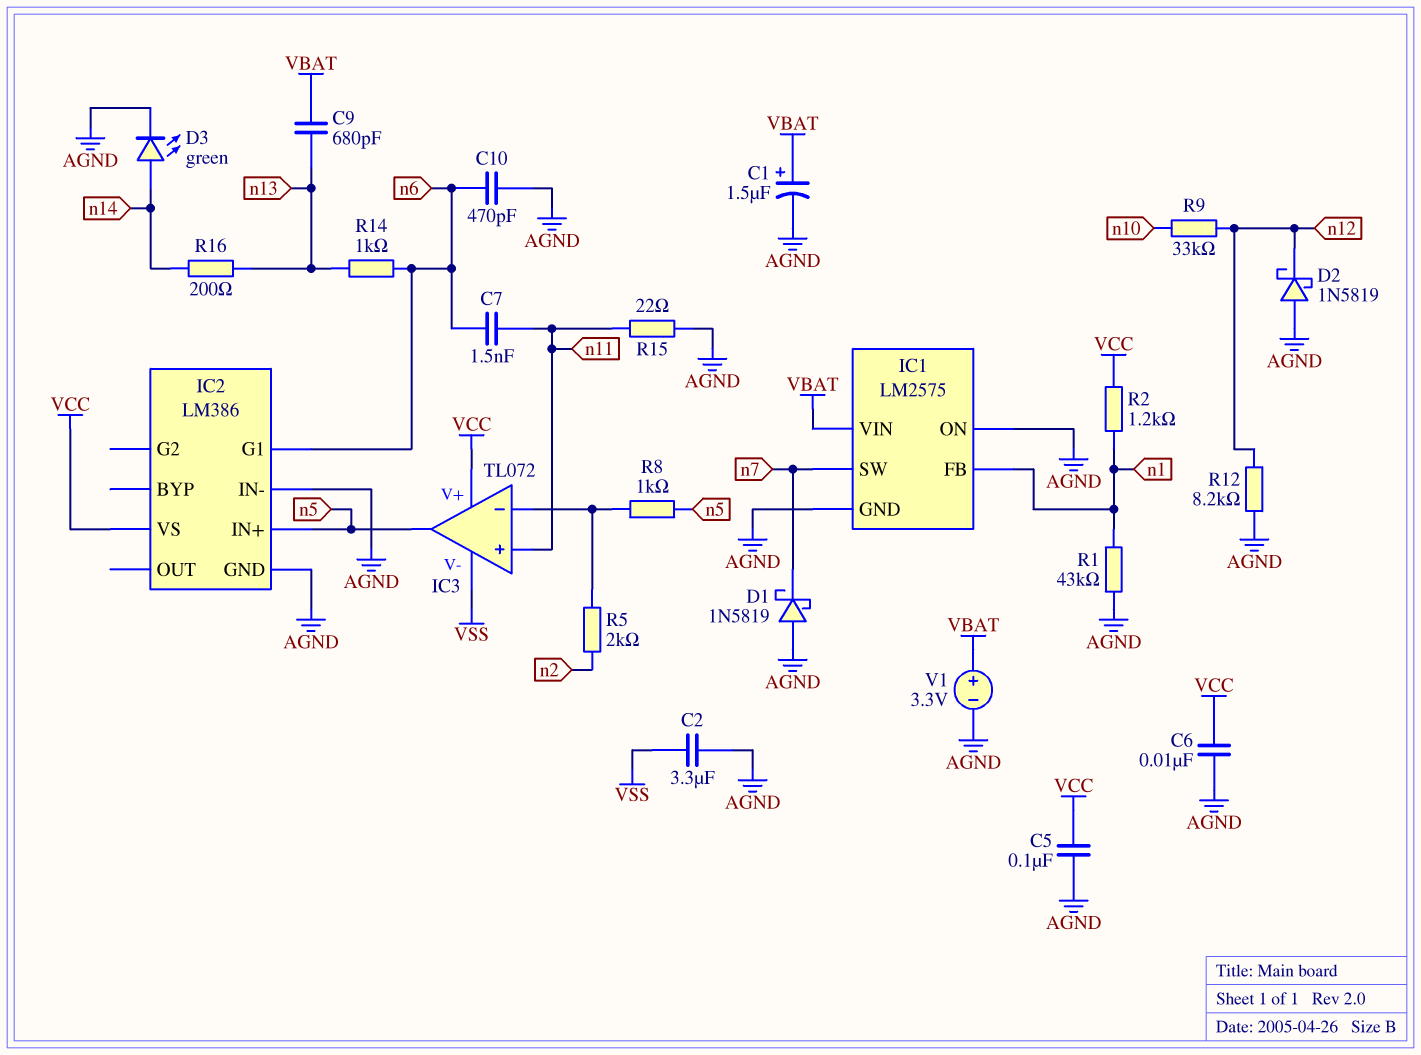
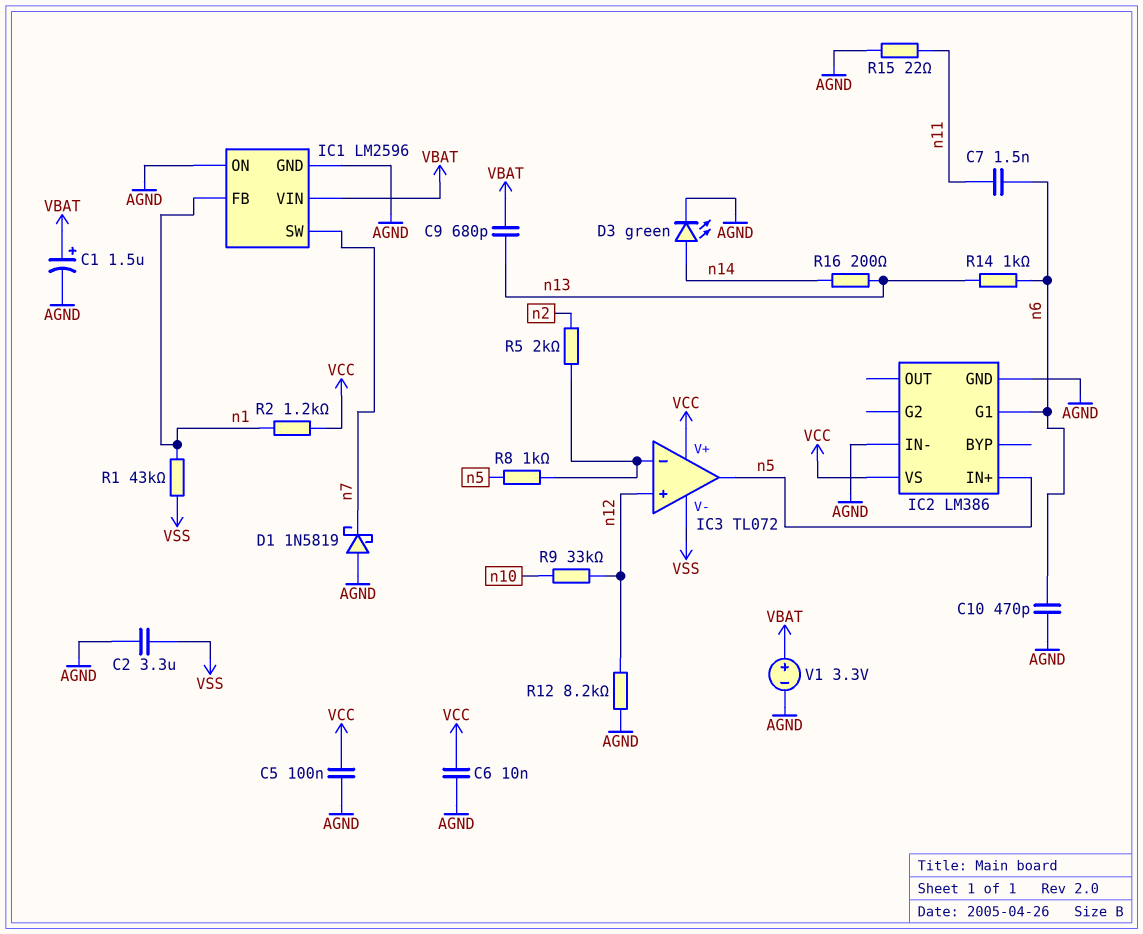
D2: schottky 1N5819 (A AGND, K n12) -> none
IC1: LM2575 -> LM2596
IC3 pin in+: n11 -> n12
R1: 43k (AGND, n1) -> 43k (VSS, n1)

